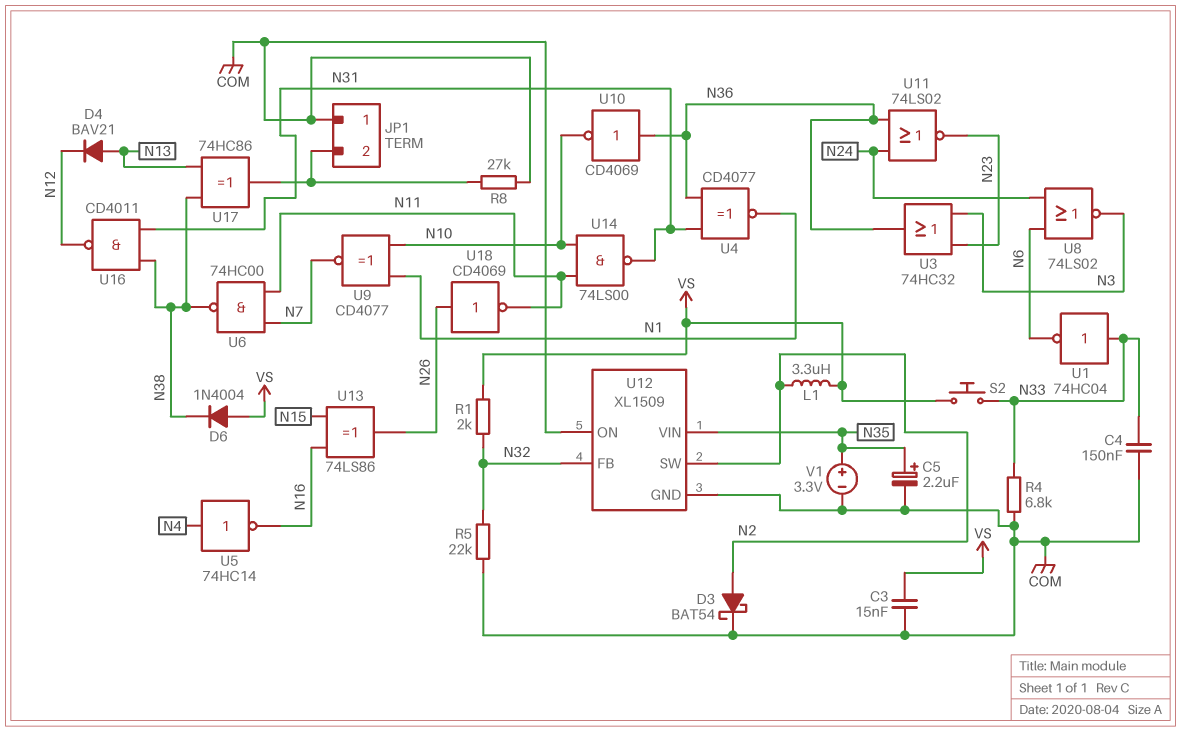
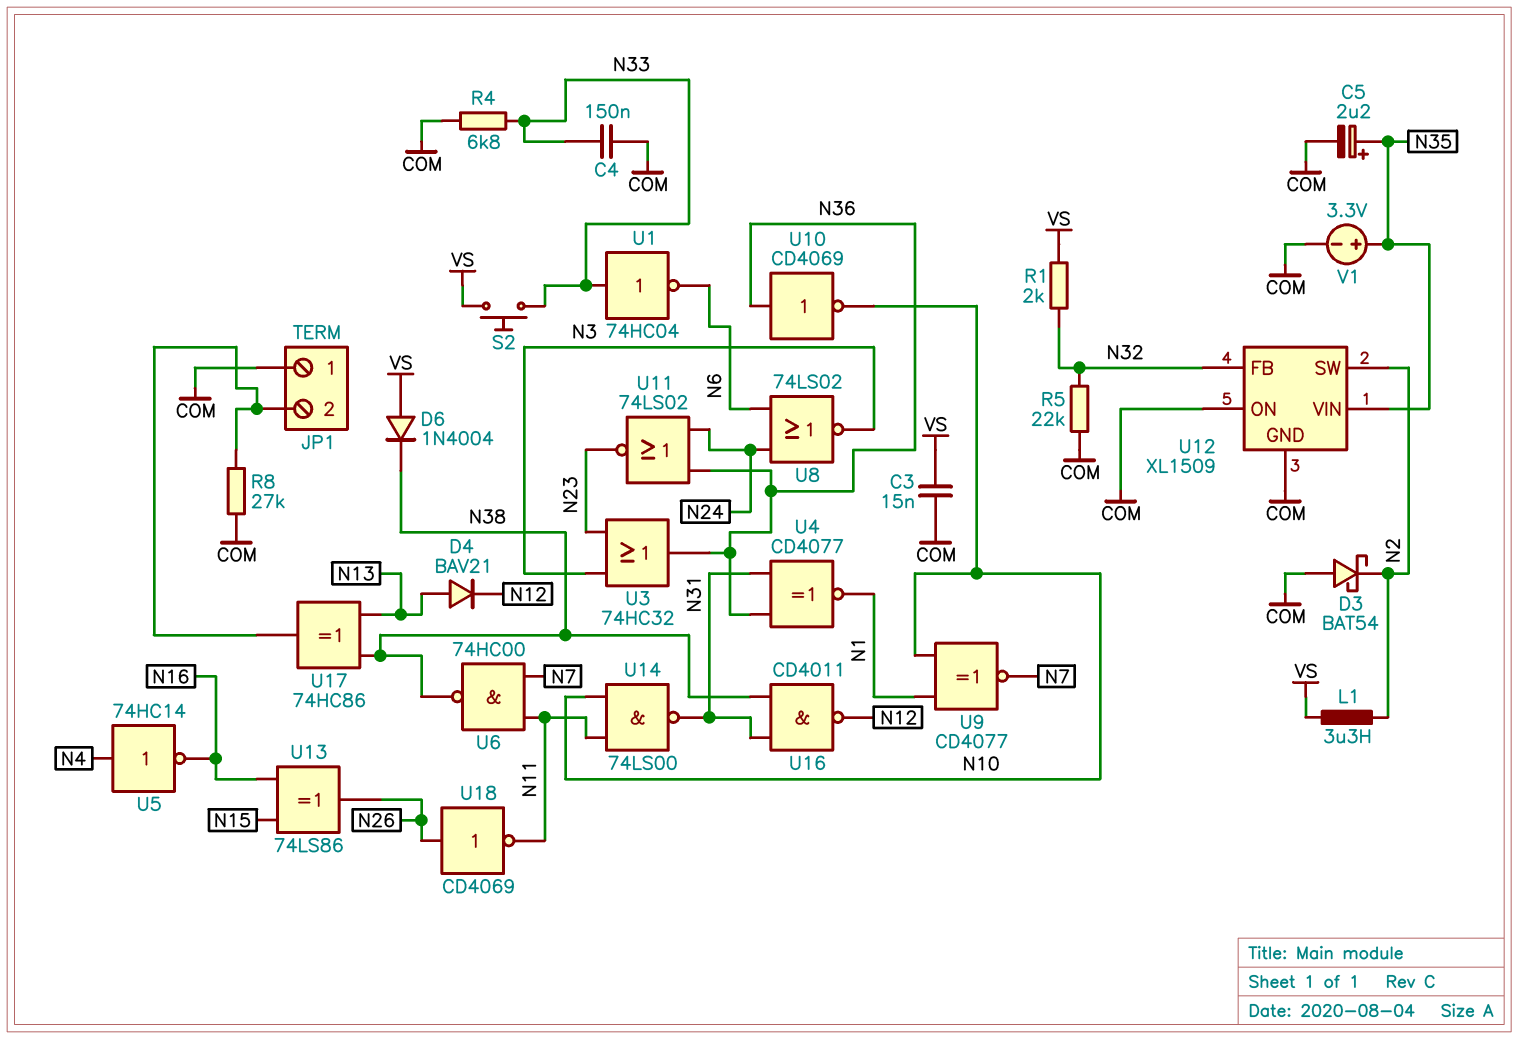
D3: schottky BAT54 (A N2, K COM) -> schottky BAT54 (A COM, K N2)

